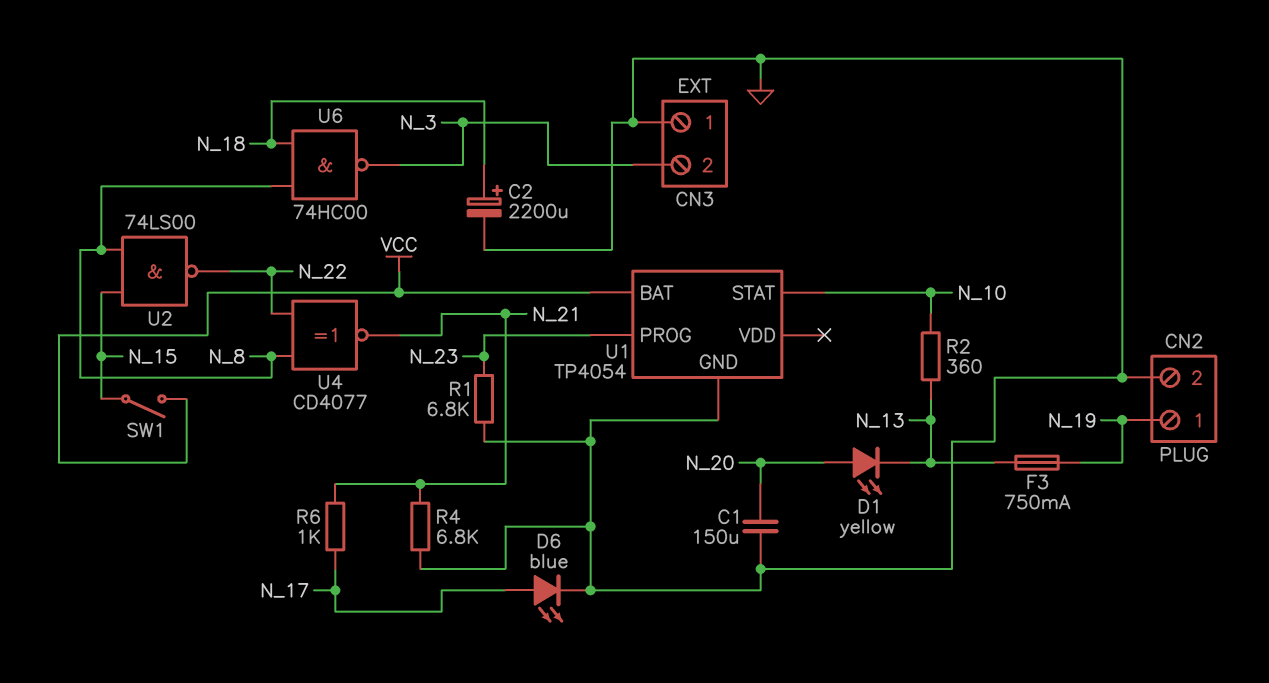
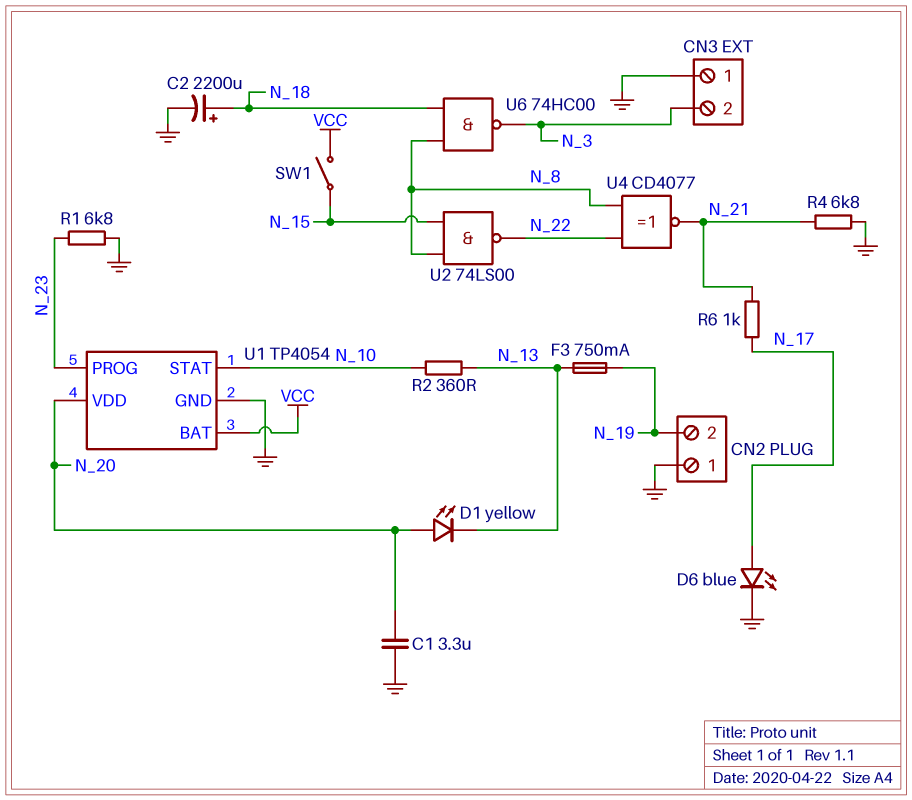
C1: 150uF (GND, N_20) -> 3.3uF (GND, N_20)
CN2 pin 1: N_19 -> GND
CN2 pin 2: GND -> N_19
U1 pin VDD: none -> N_20

